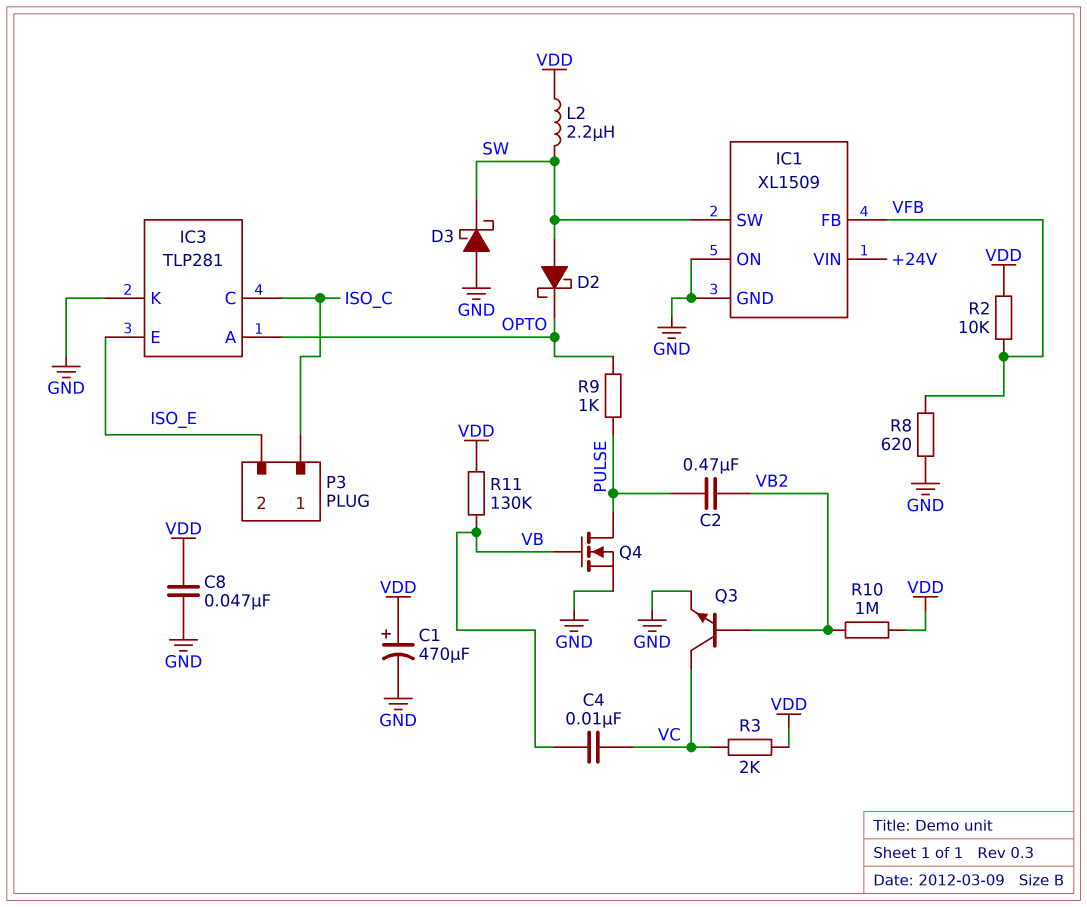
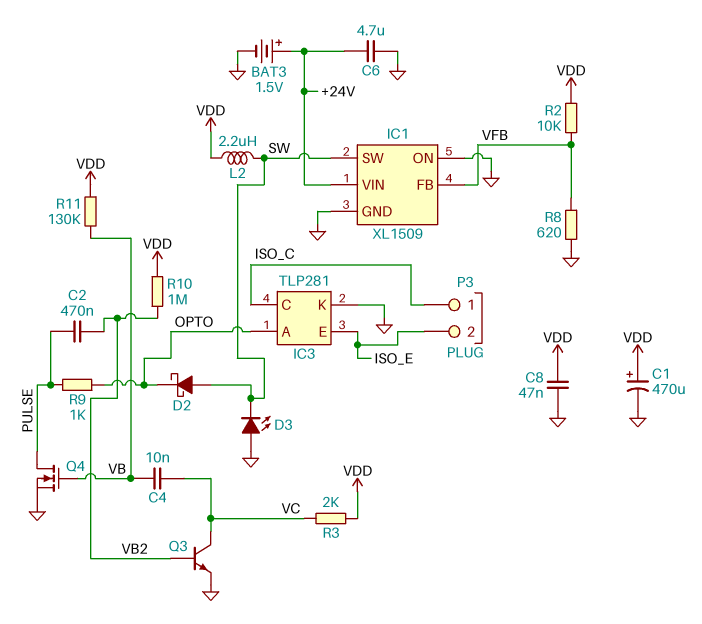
BAT3: none -> 1.5V (plus +24V, minus GND)
C6: none -> 4.7uF (+24V, GND)
D3: schottky (A GND, K SW) -> LED (A GND, K SW)

